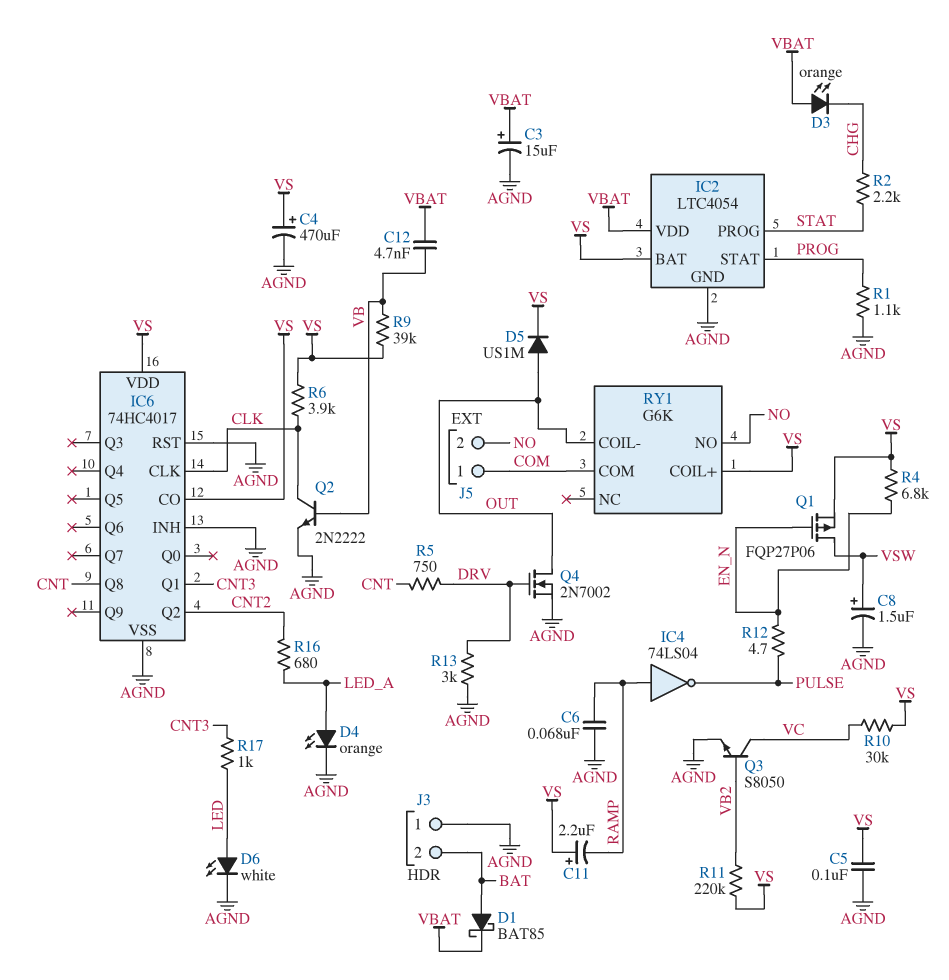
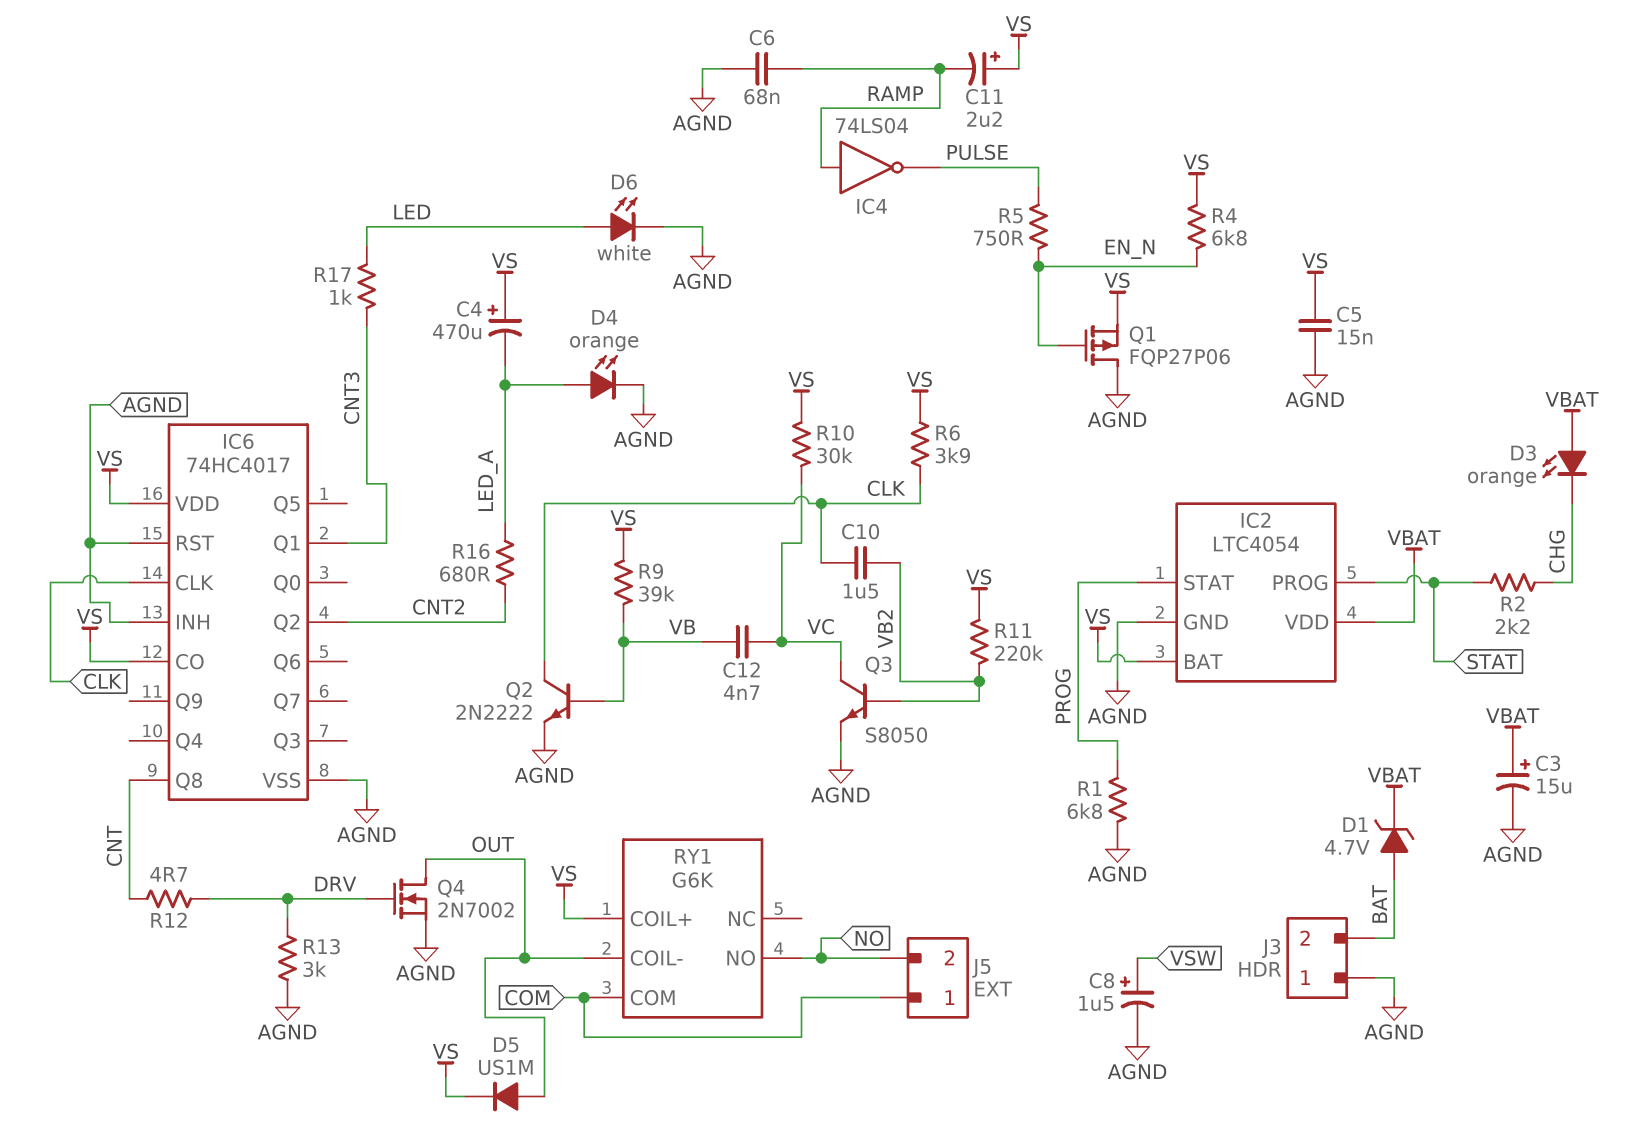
C4: 470uF (plus VS, minus AGND) -> 470uF (plus VS, minus LED_A)
C5: 100nF (AGND, VS) -> 15nF (AGND, VS)
C10: none -> 1.5uF (CLK, VB2)
C12: 4.7nF (VB, VBAT) -> 4.7nF (VB, VC)
D1: schottky BAT85 (A BAT, K VBAT) -> zener 4.7V (A BAT, K VBAT)
Q1: PMOS FQP27P06 (G EN_N, D VSW, S VS) -> PMOS FQP27P06 (G EN_N, D AGND, S VS)
R1: 1.1k (AGND, PROG) -> 6.8k (AGND, PROG)
R5: 750 (CNT, DRV) -> 750 (EN_N, PULSE)
R12: 4.7 (EN_N, PULSE) -> 4.7 (CNT, DRV)

